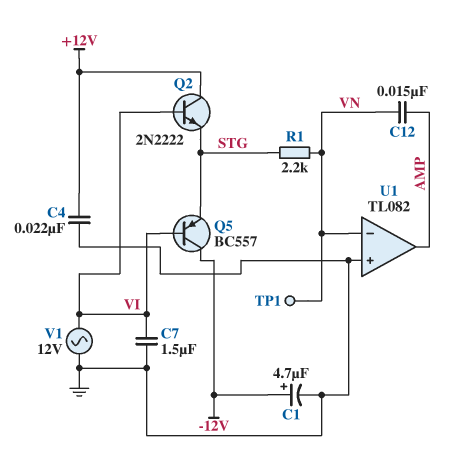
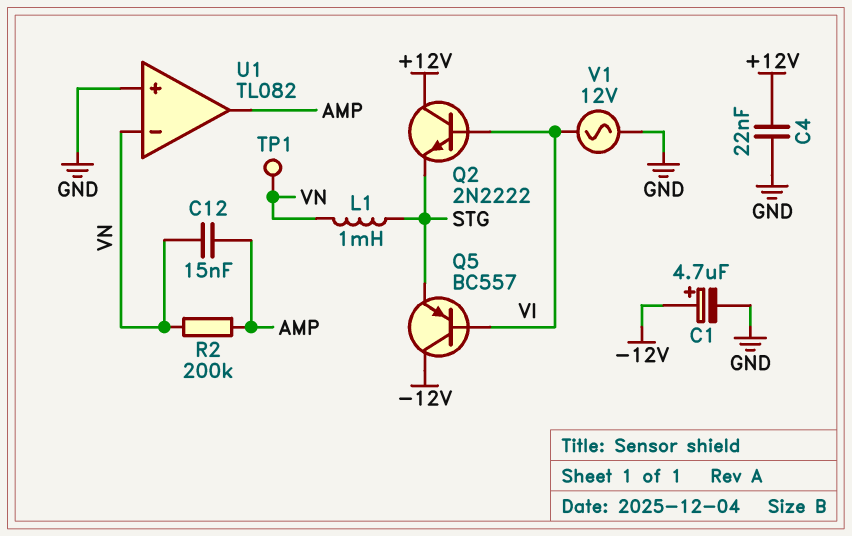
C7: 1.5uF (GND, VI) -> none
L1: none -> 1mH (STG, VN)
R1: 2.2k (STG, VN) -> none
R2: none -> 200k (AMP, VN)

